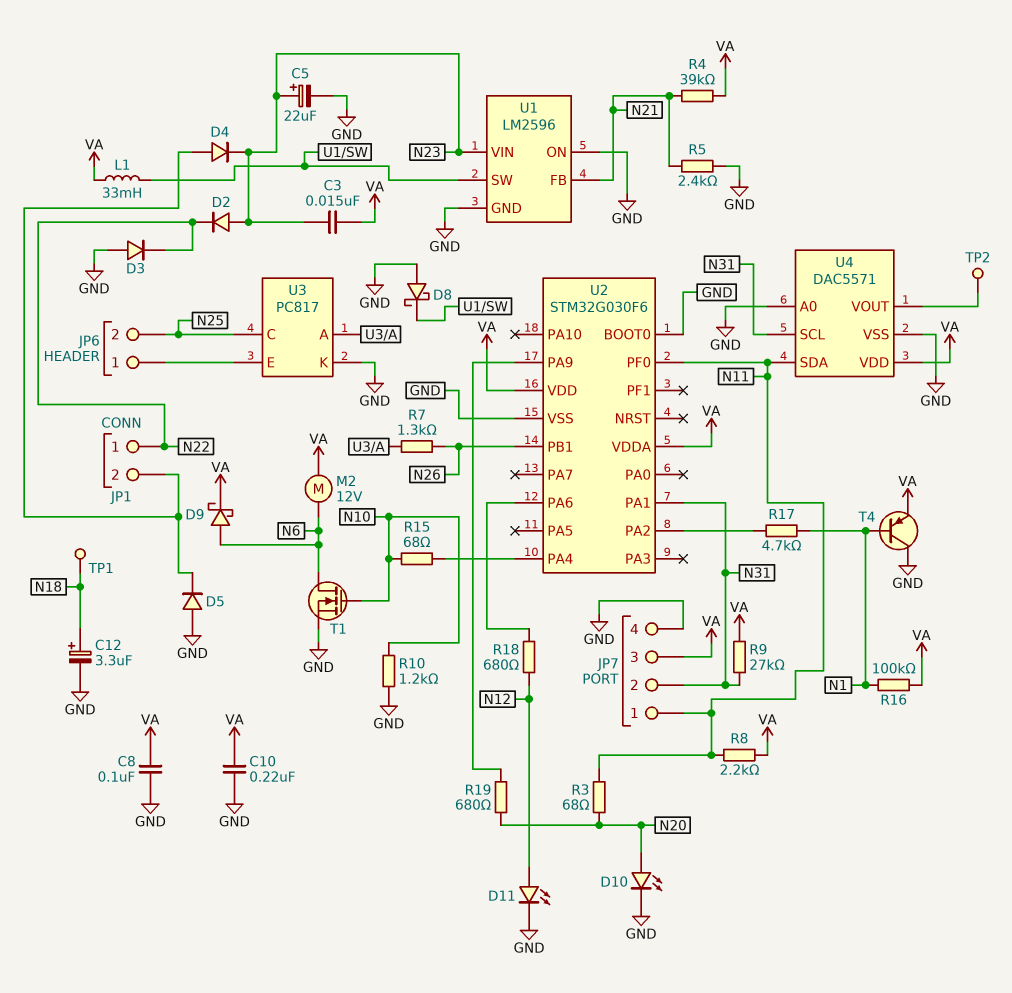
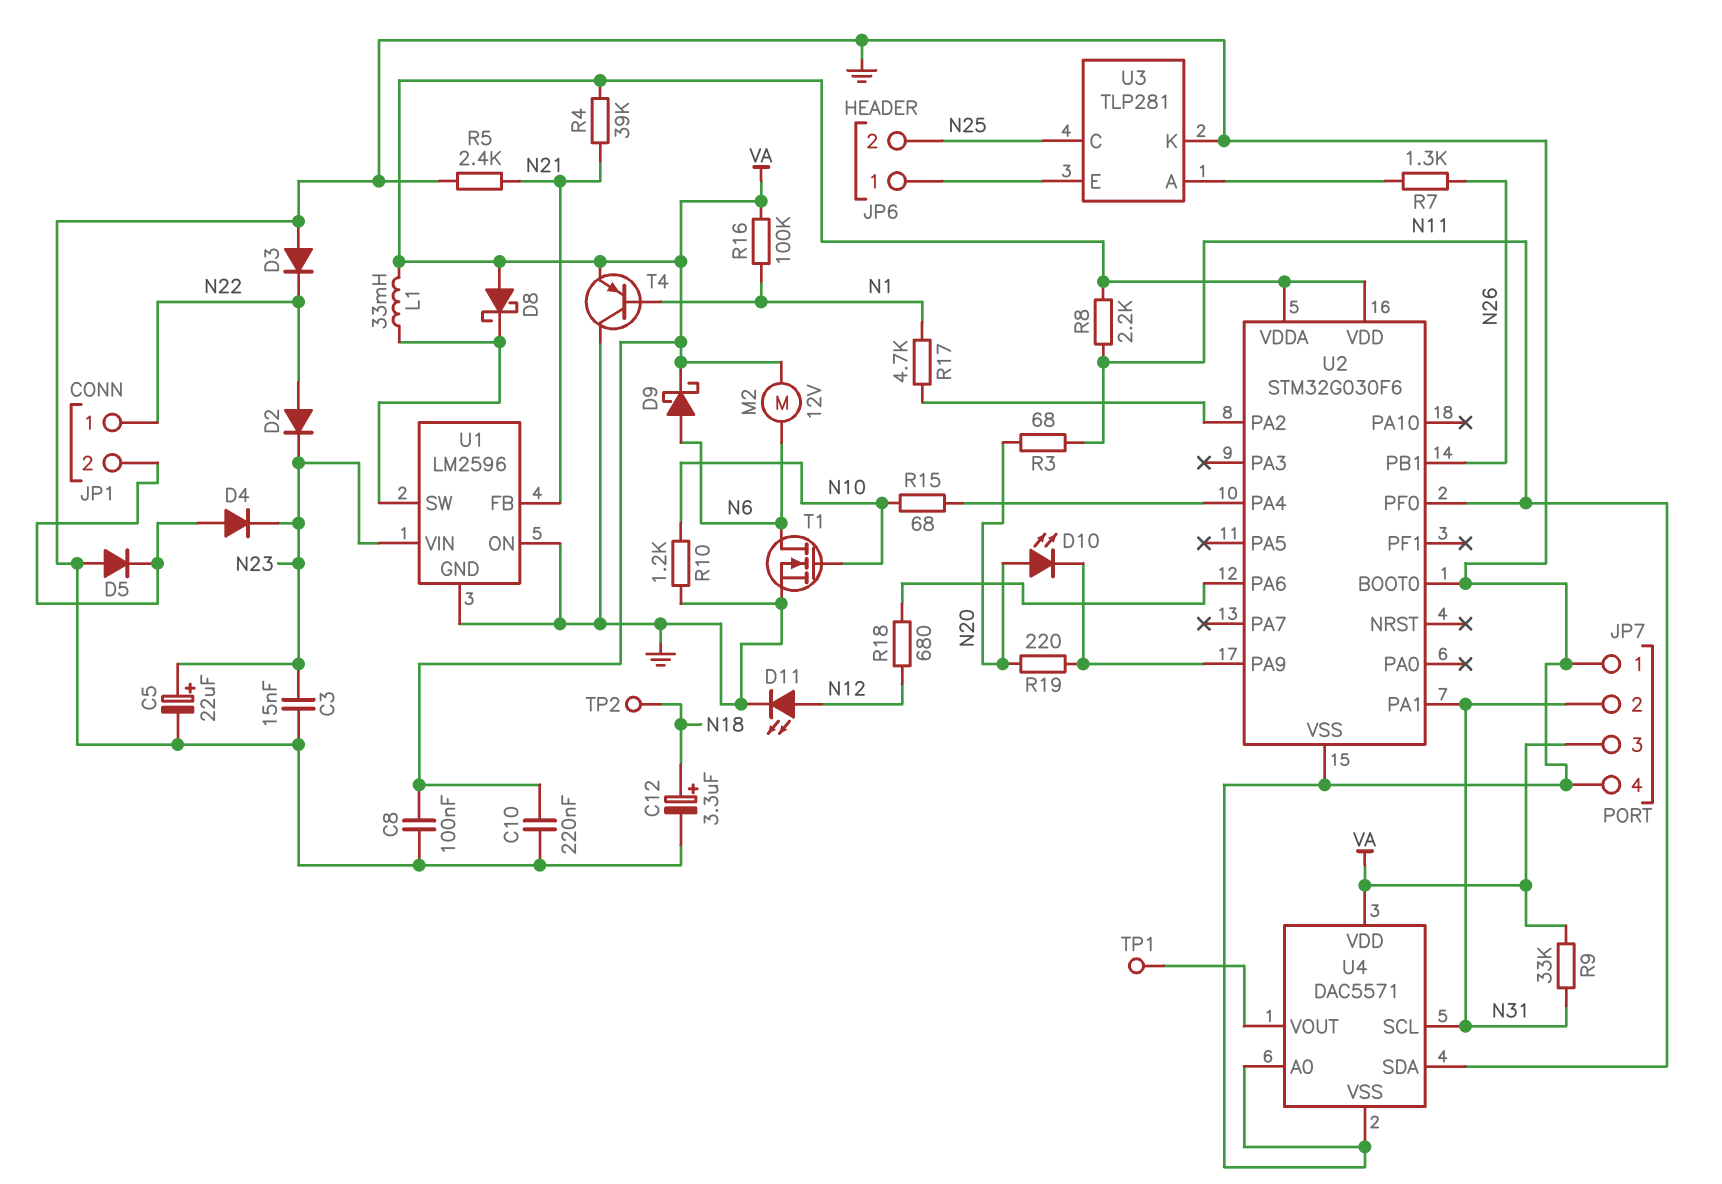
C3: 15nF (N23, VA) -> 15nF (GND, N23)
D2: diode (A N23, K N22) -> diode (A N22, K N23)
D8: schottky (A GND, K U1/SW) -> schottky (A VA, K U1/SW)
D10: LED (A N20, K GND) -> LED (A N20, K U2/PA9)
JP7 pin 1: N11 -> GND
R9: 27k (N31, VA) -> 33k (N31, VA)
R19: 680 (N20, U2/PA9) -> 220 (N20, U2/PA9)
TP1: test point (N18) -> test point (U4/VOUT)
TP2: test point (U4/VOUT) -> test point (N18)
U3: PC817 -> TLP281

